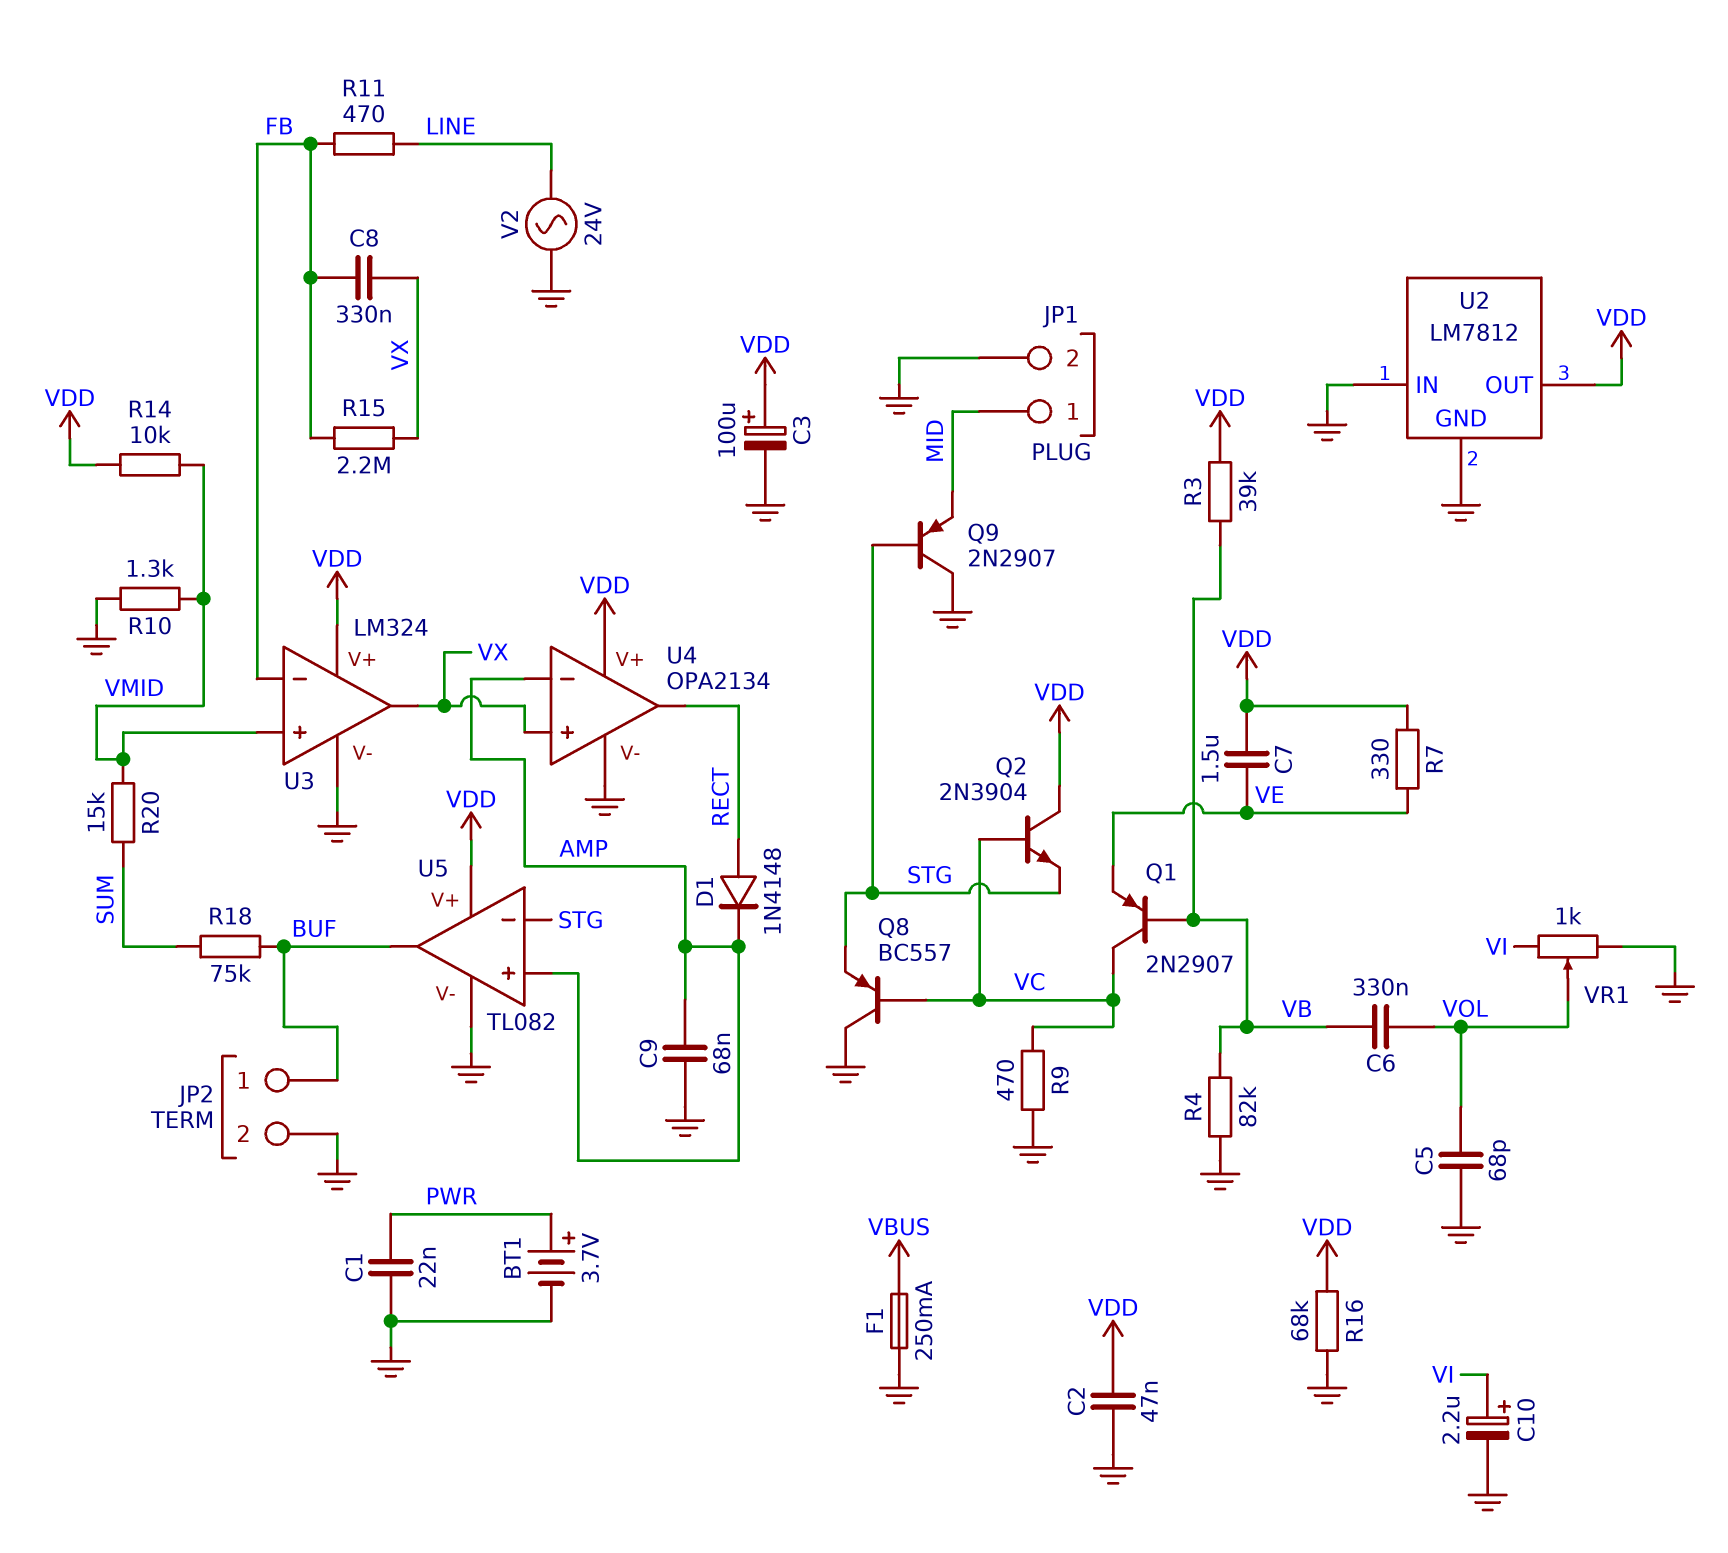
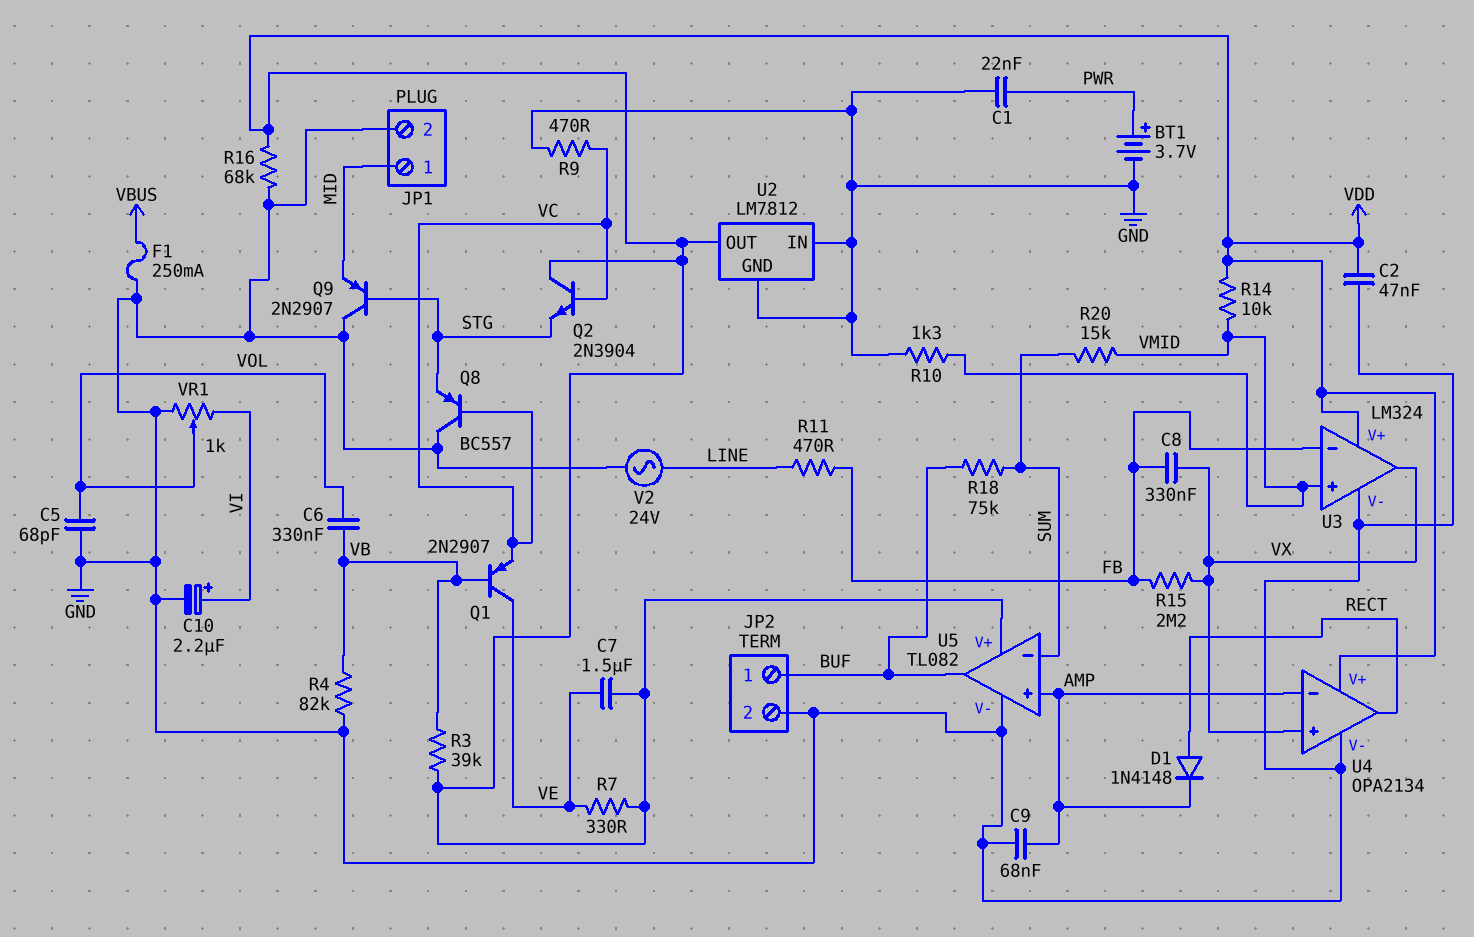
C3: 100uF (plus VDD, minus GND) -> none
Q1: PNP 2N2907 (B VB, C VC, E VE) -> PNP 2N2907 (B VB, C VE, E VC)
U5 pin in-: STG -> SUM

